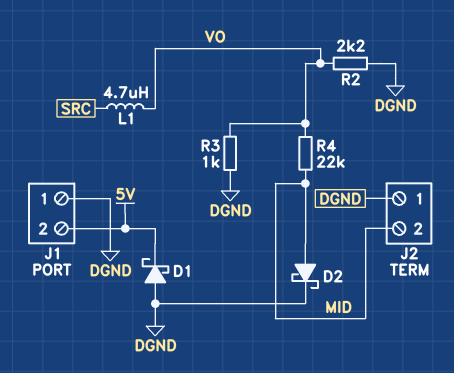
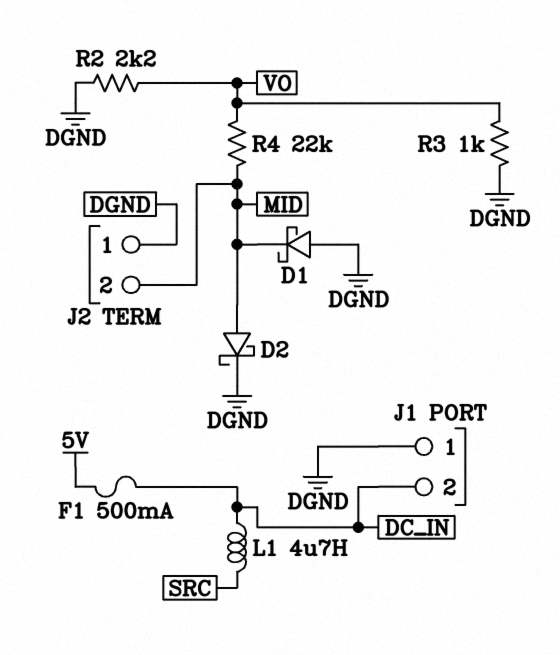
D1: schottky (A DGND, K 5V) -> schottky (A DGND, K MID)
F1: none -> 500mA (5V, DC_IN)
J1 pin 2: 5V -> DC_IN
L1: 4.7uH (SRC, VO) -> 4.7uH (DC_IN, SRC)

